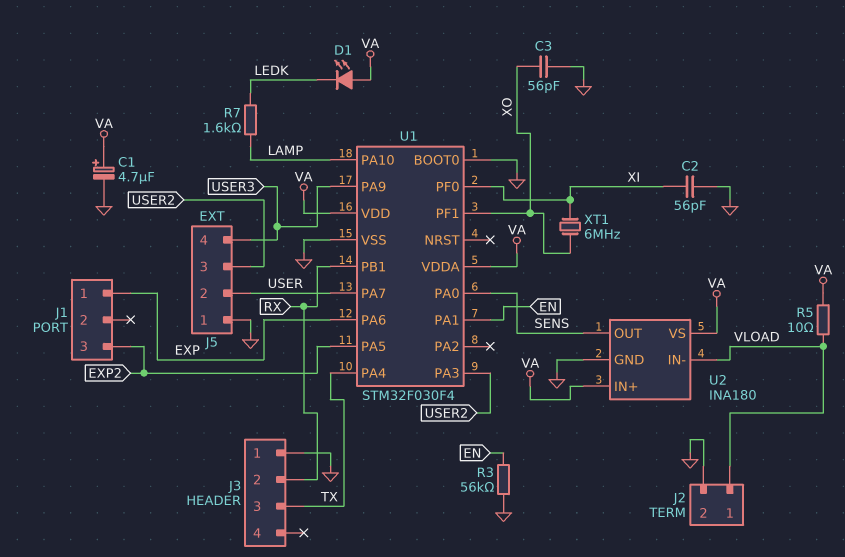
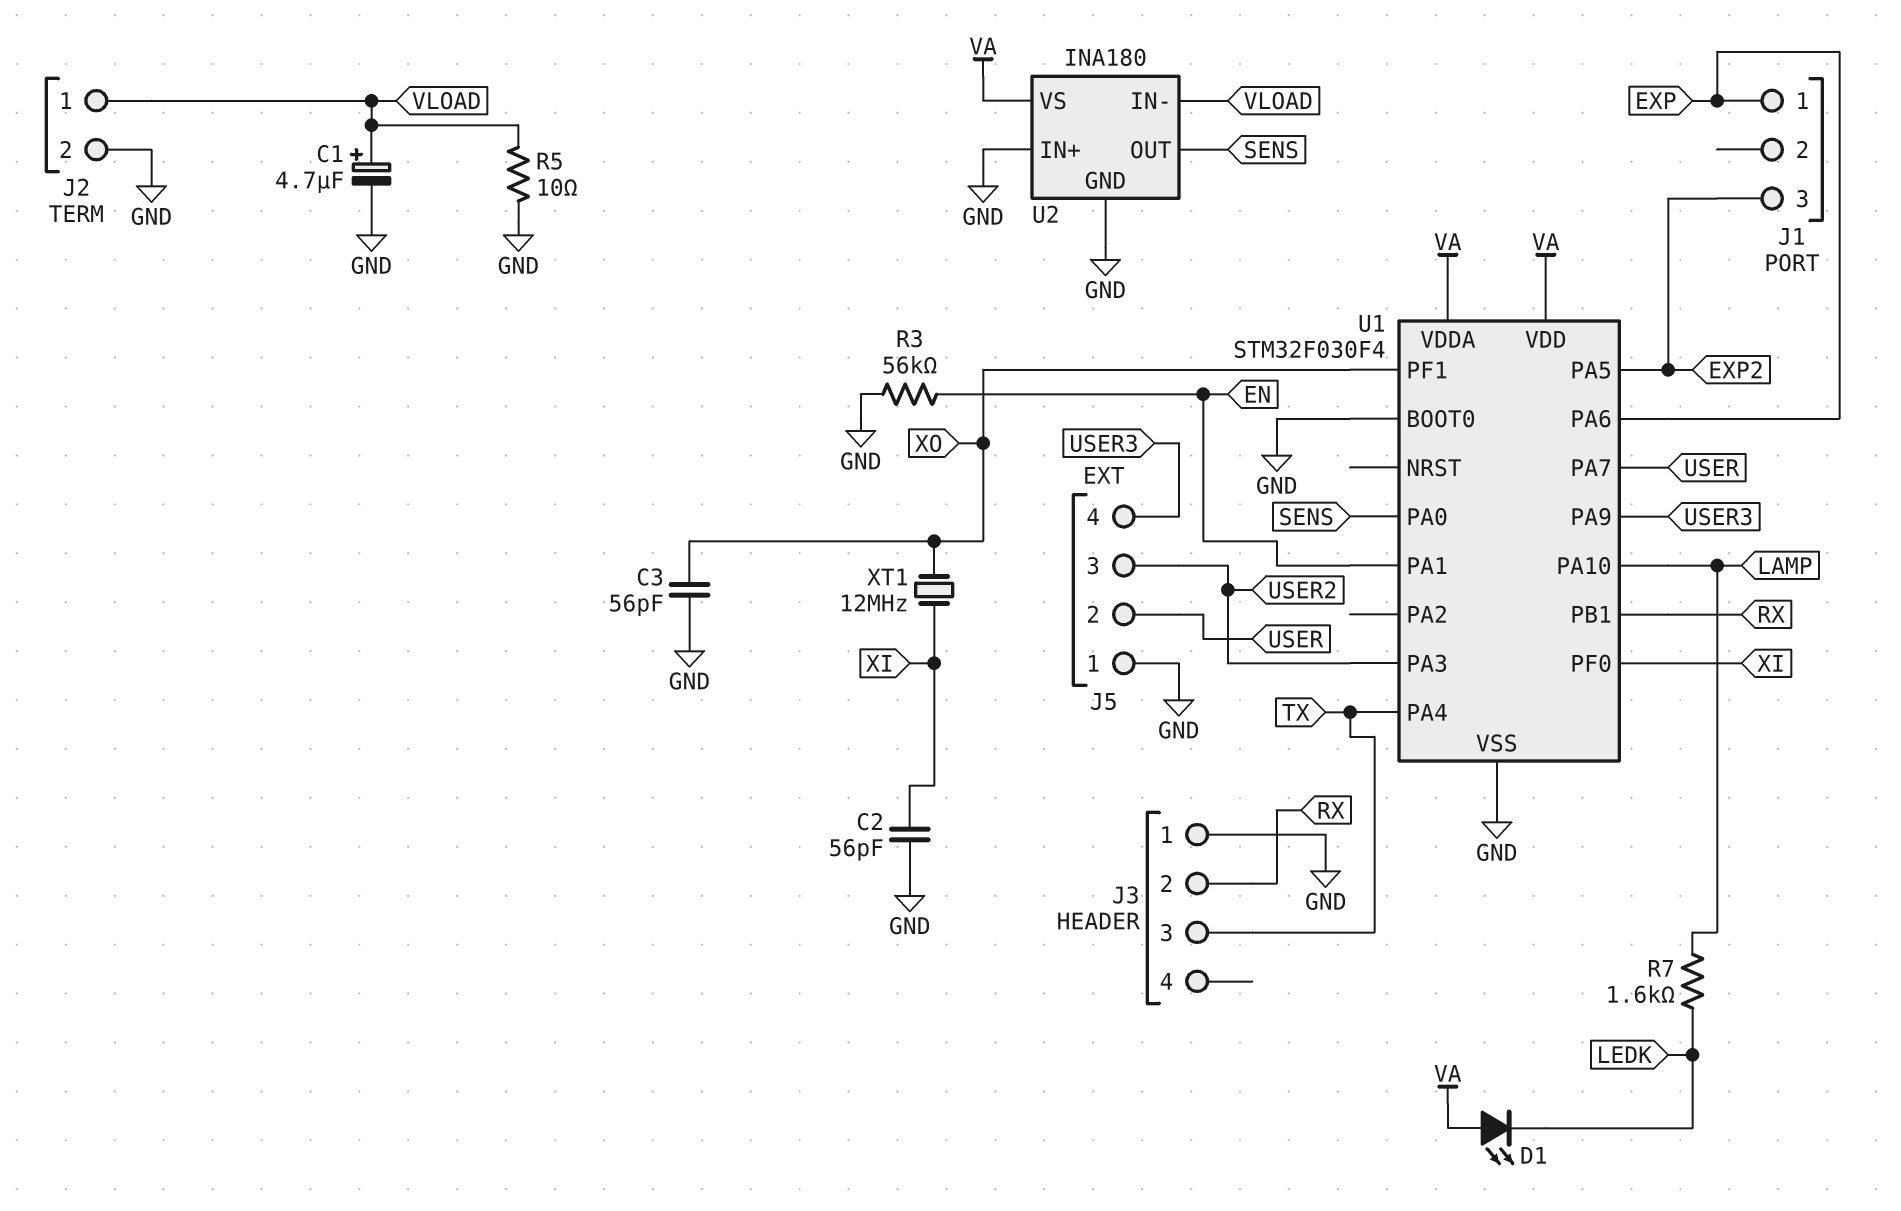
C1: 4.7uF (plus VA, minus GND) -> 4.7uF (plus VLOAD, minus GND)
R5: 10 (VA, VLOAD) -> 10 (GND, VLOAD)
U2 pin IN+: VA -> GND
XT1: 6MHz (XI, XO) -> 12MHz (XI, XO)

